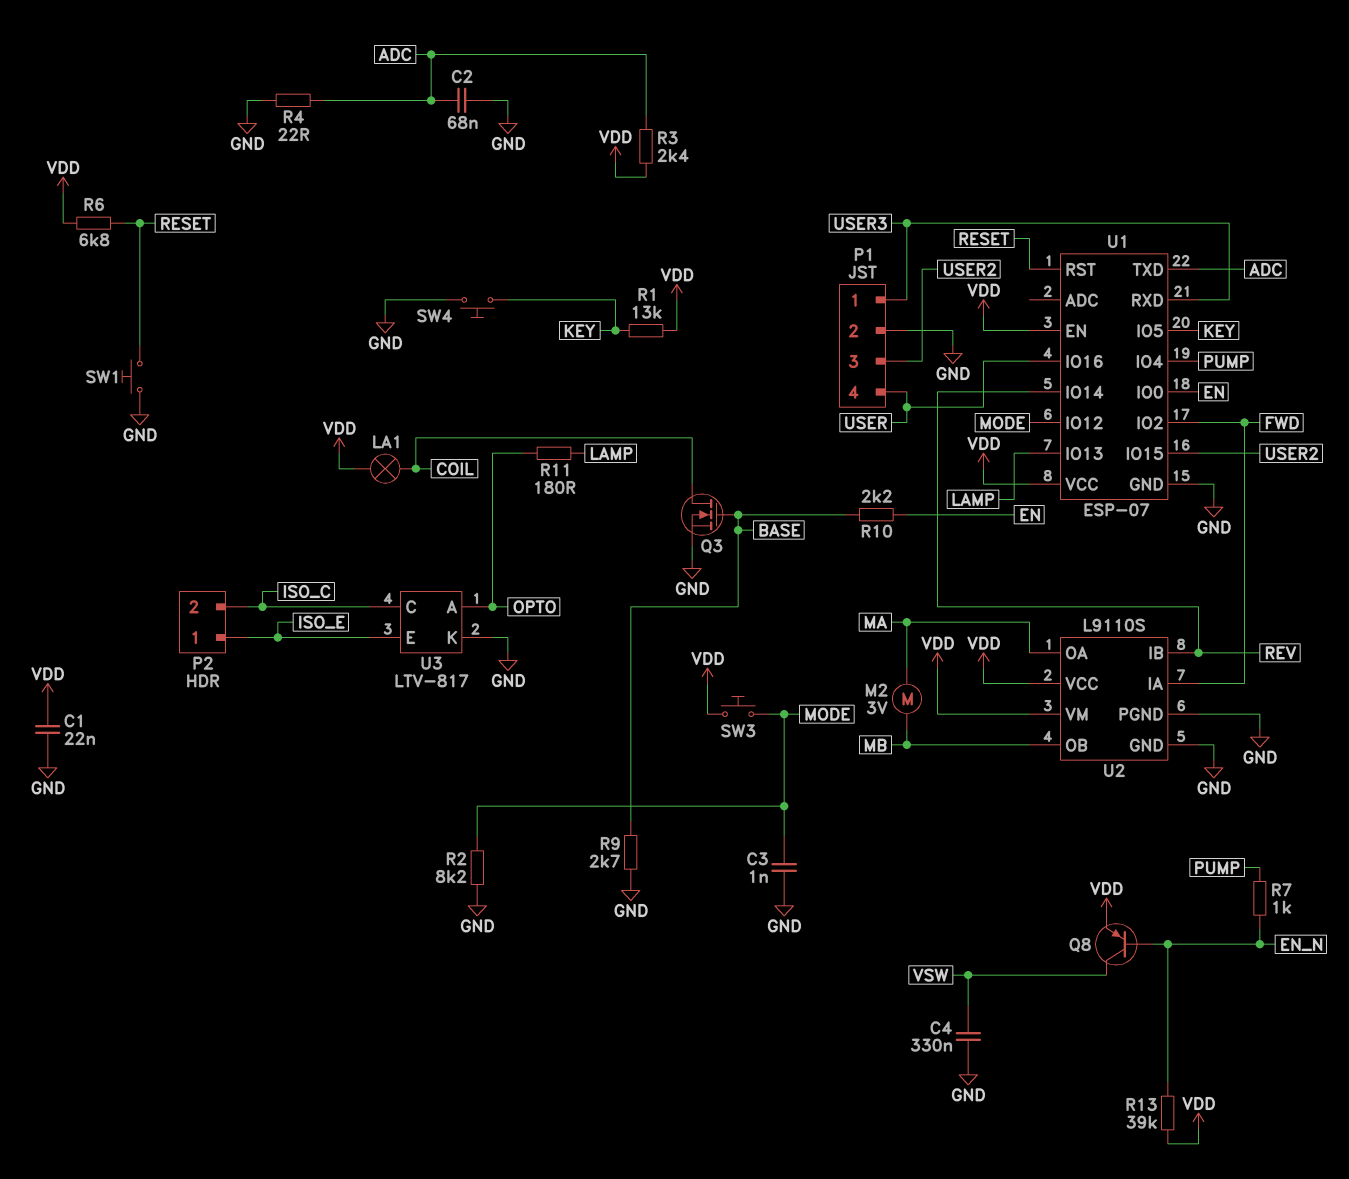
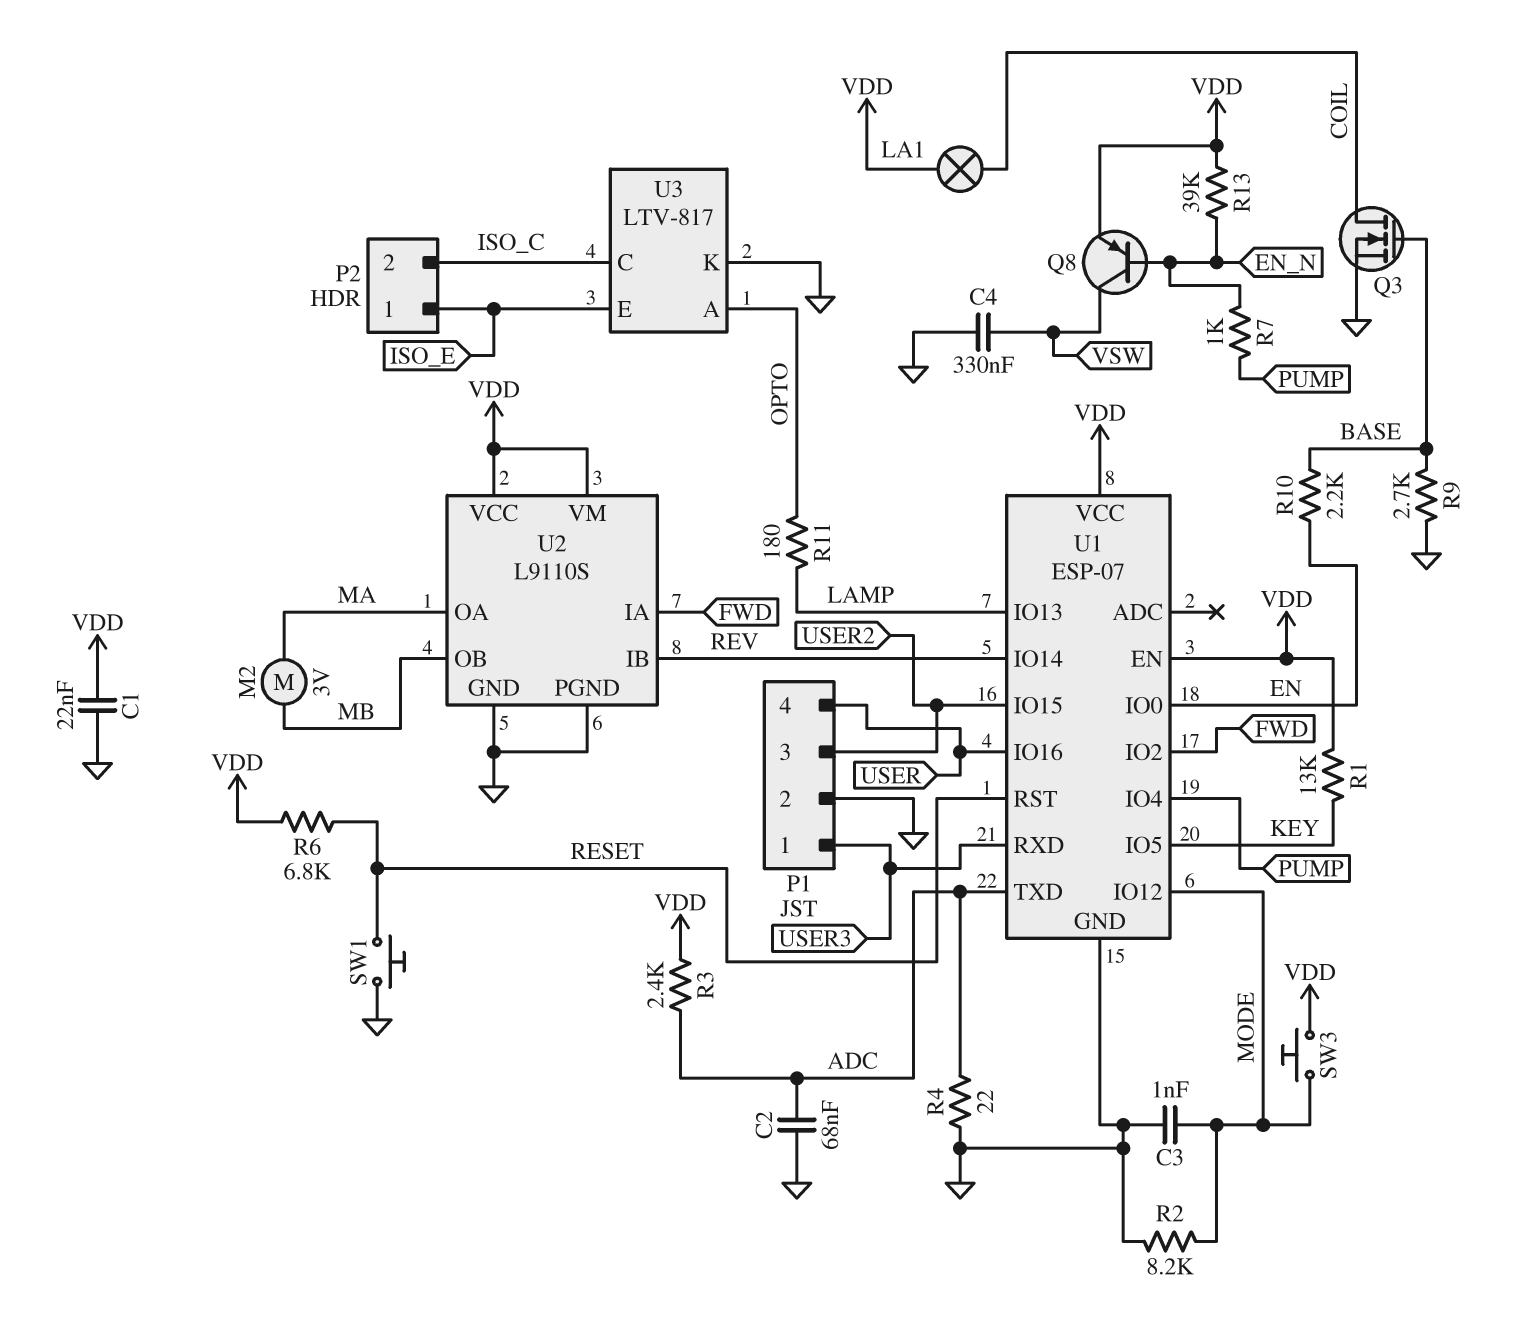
SW4: button (GND, KEY) -> none

